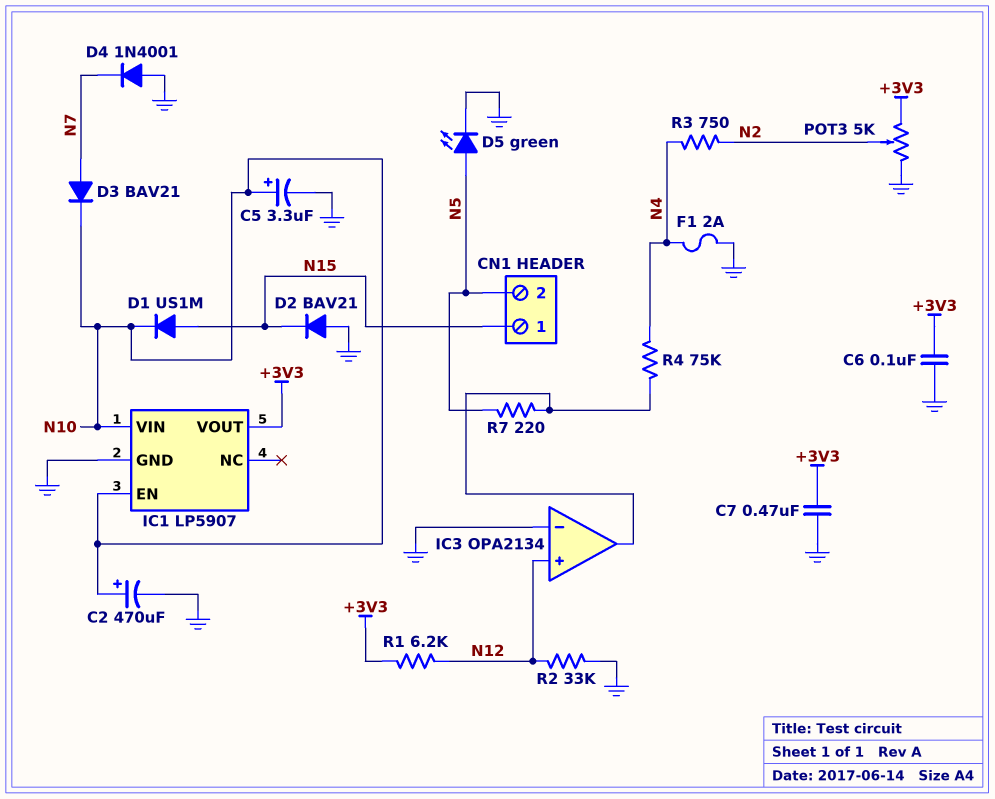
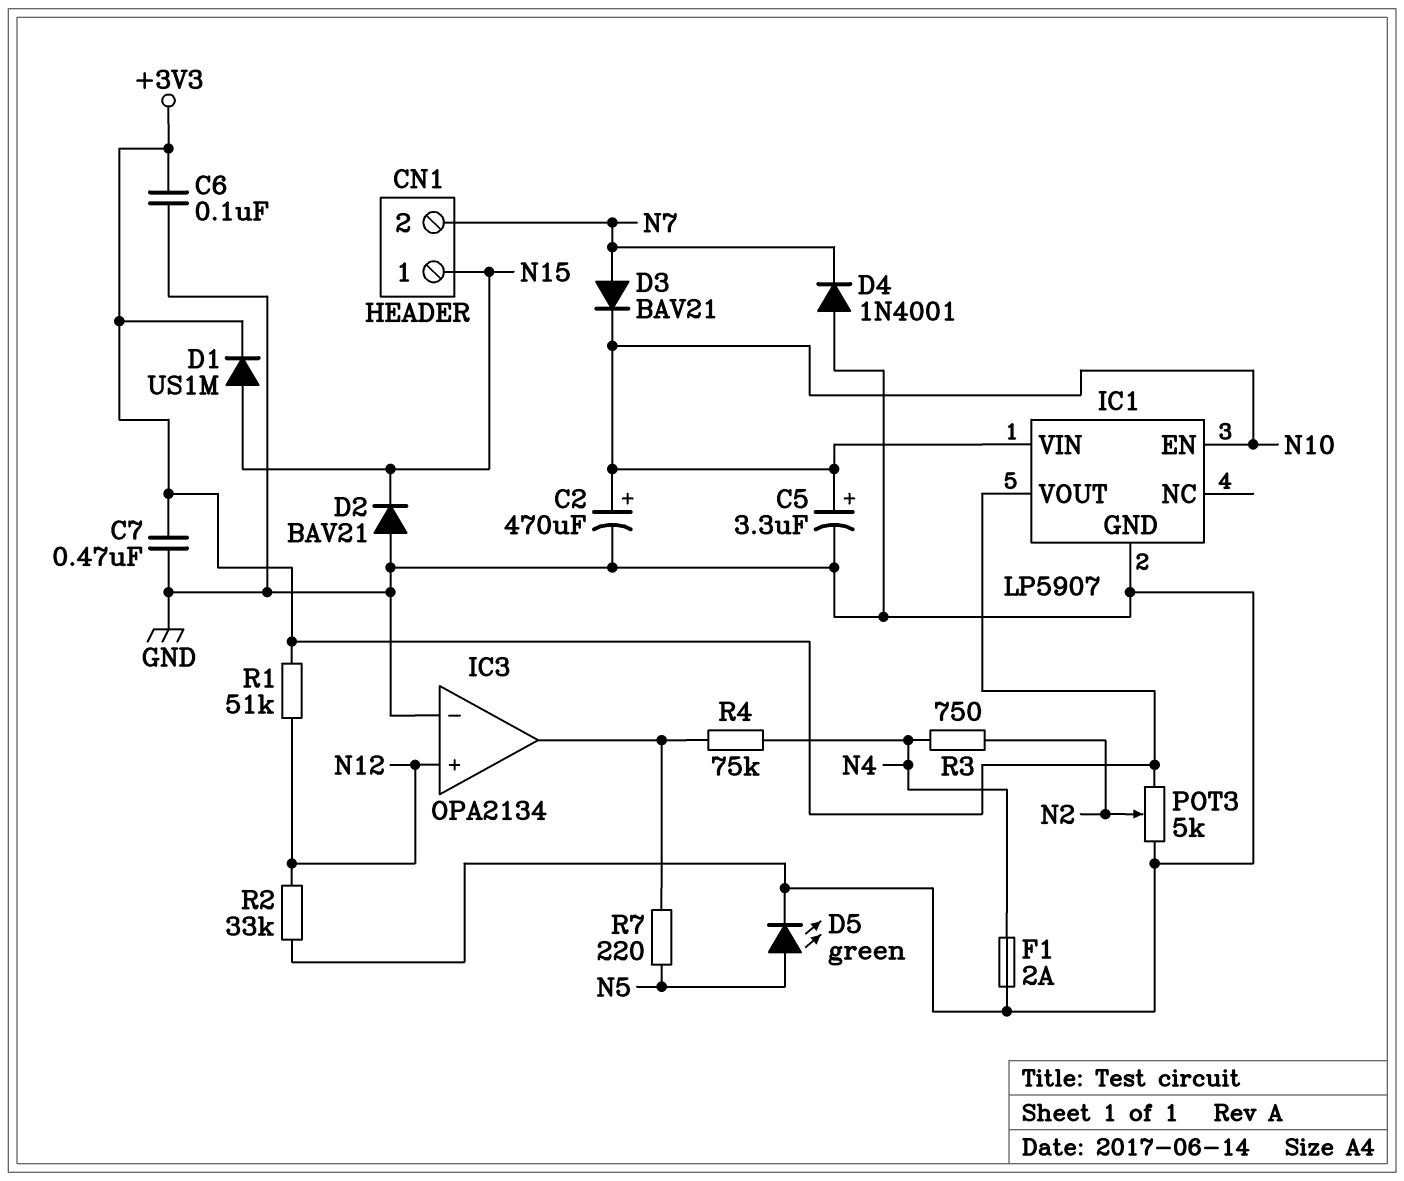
CN1 pin 2: N5 -> N7
D1: diode US1M (A N15, K N10) -> diode US1M (A N15, K +3V3)
R1: 6.2k (+3V3, N12) -> 51k (+3V3, N12)

